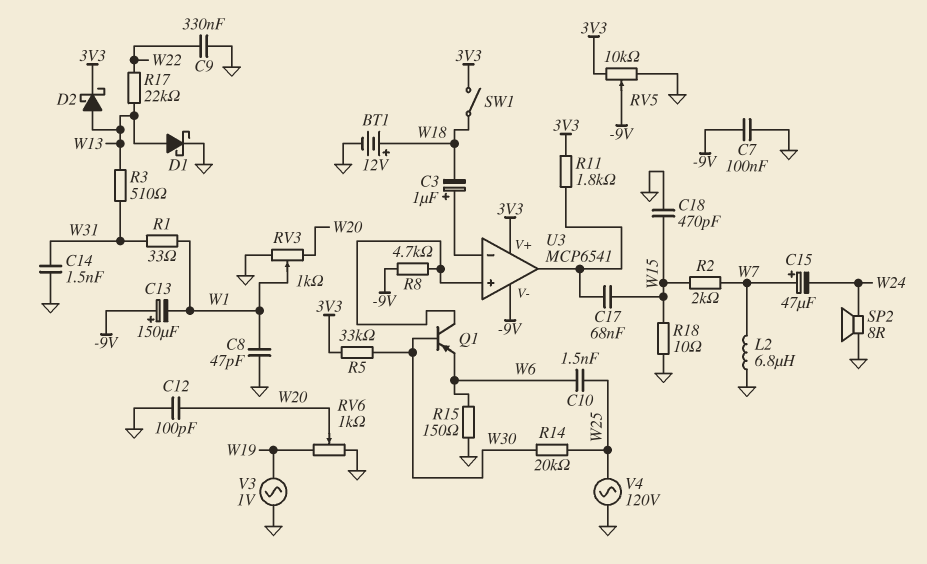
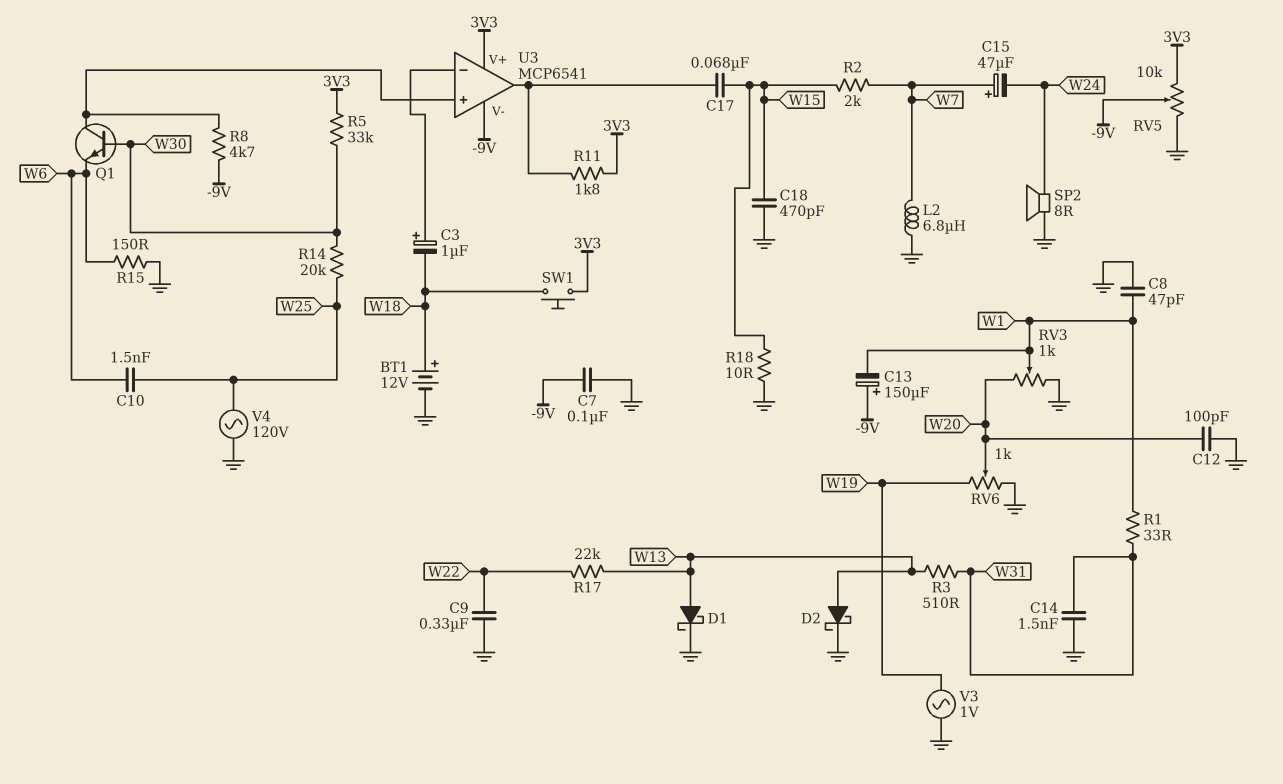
D2: schottky (A W13, K 3V3) -> schottky (A W13, K GND)
Q1: PNP (B W30, C U3/in+, E W6) -> NPN (B W30, C U3/in+, E W6)
SW1: switch (3V3, W18) -> button (3V3, W18)

